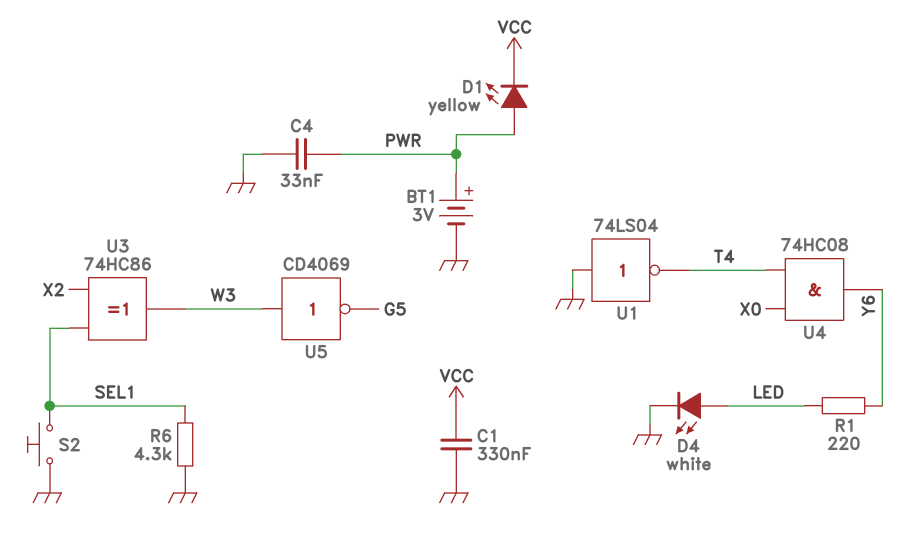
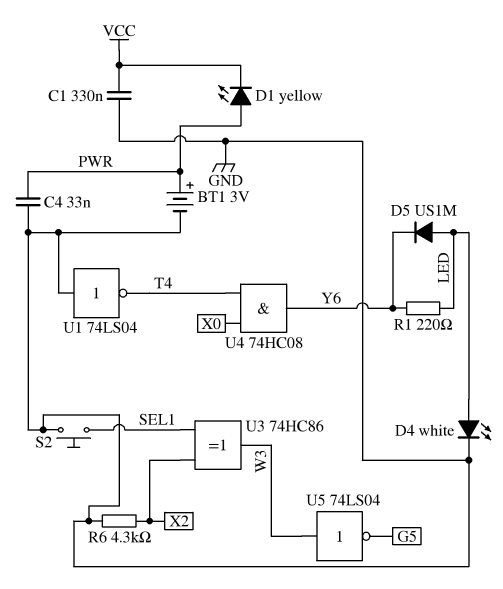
D5: none -> diode US1M (A LED, K Y6)
R6: 4.3k (GND, SEL1) -> 4.3k (GND, X2)
U5: NOT CD4069 (in W3, out G5) -> NOT 74LS04 (in W3, out G5)

